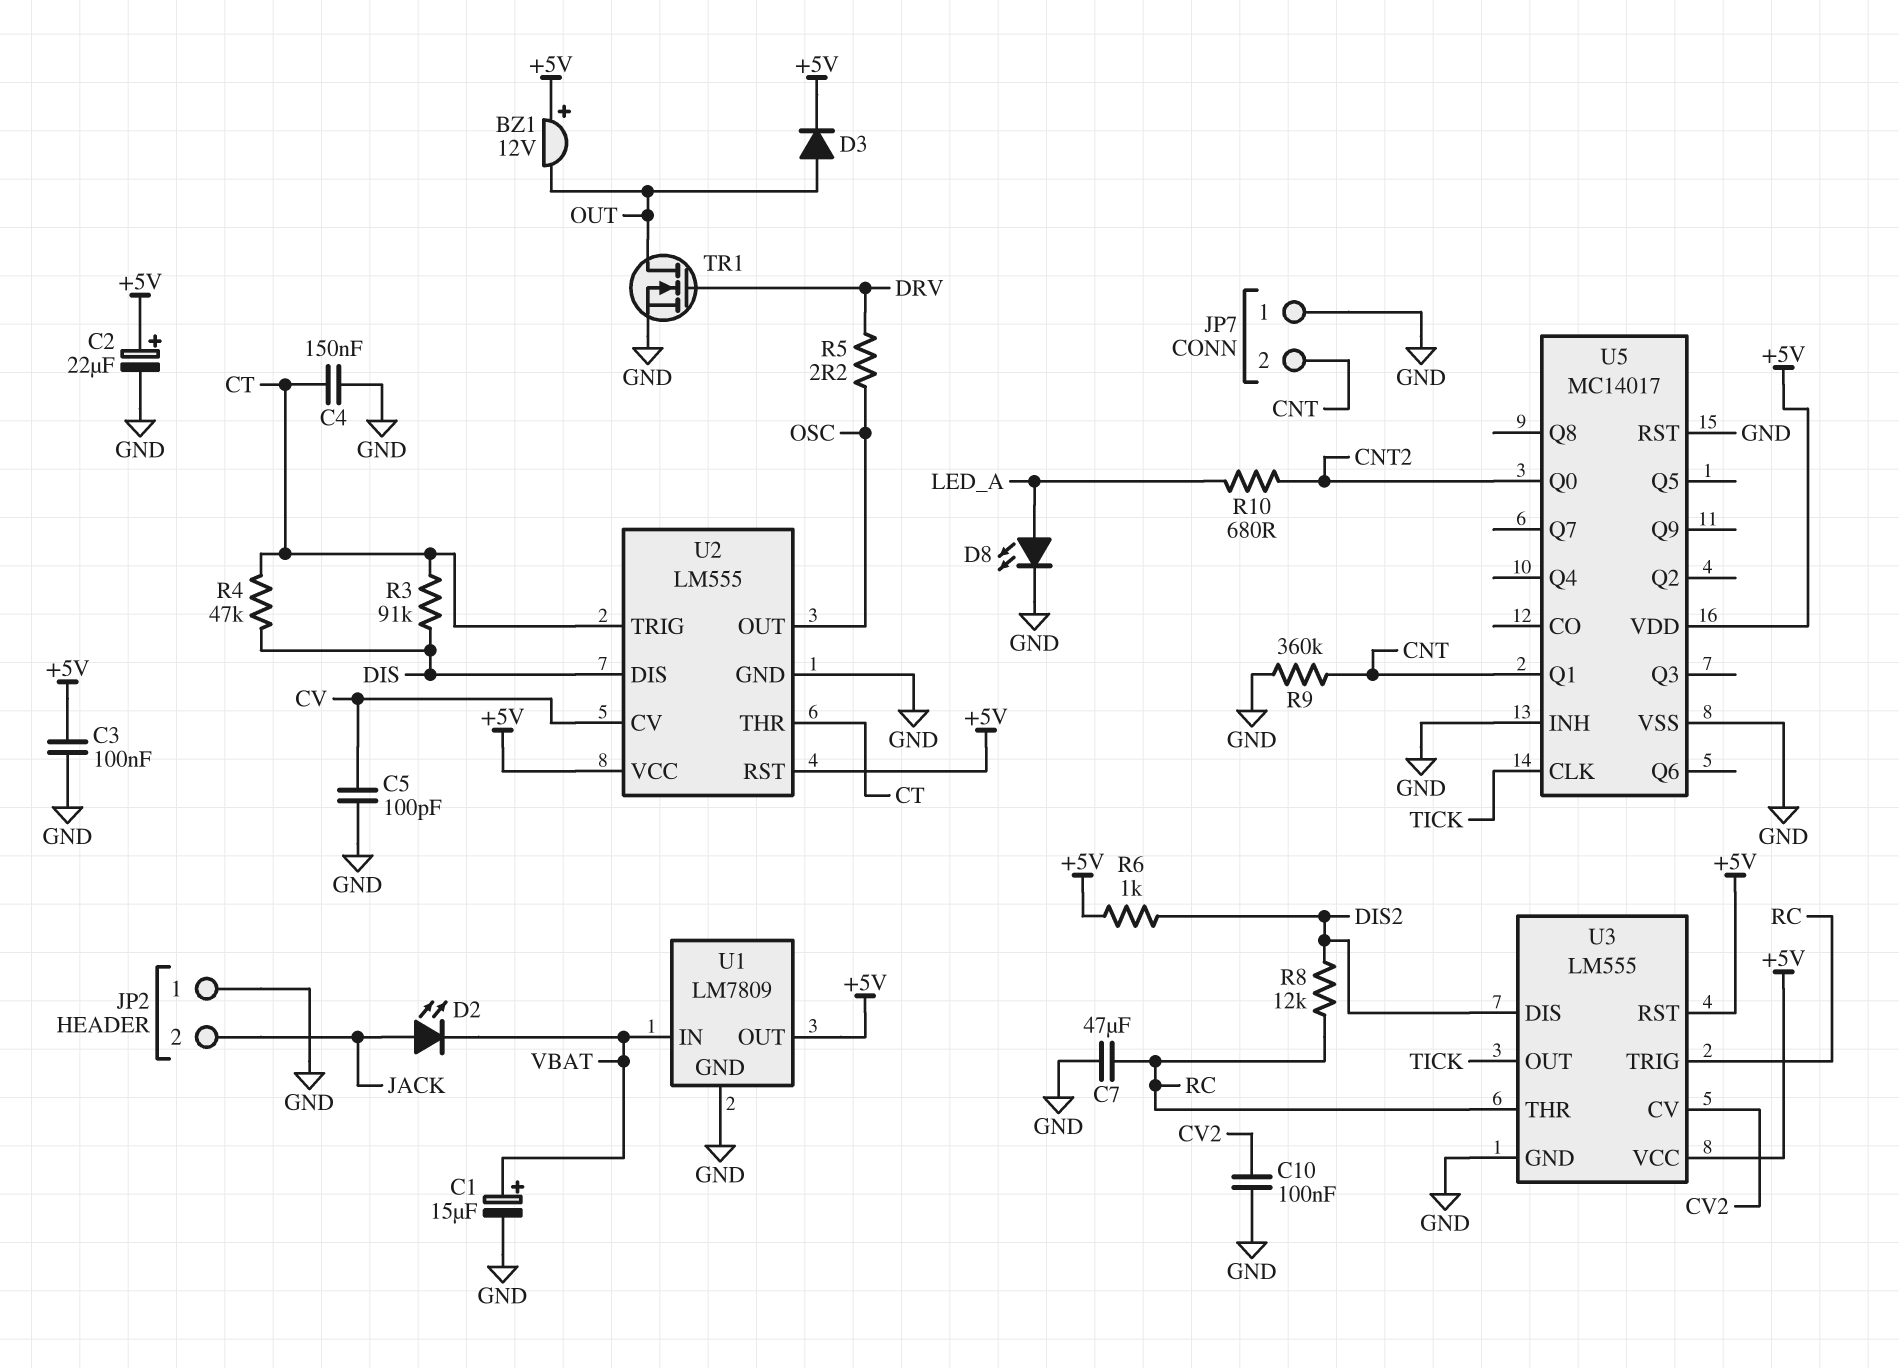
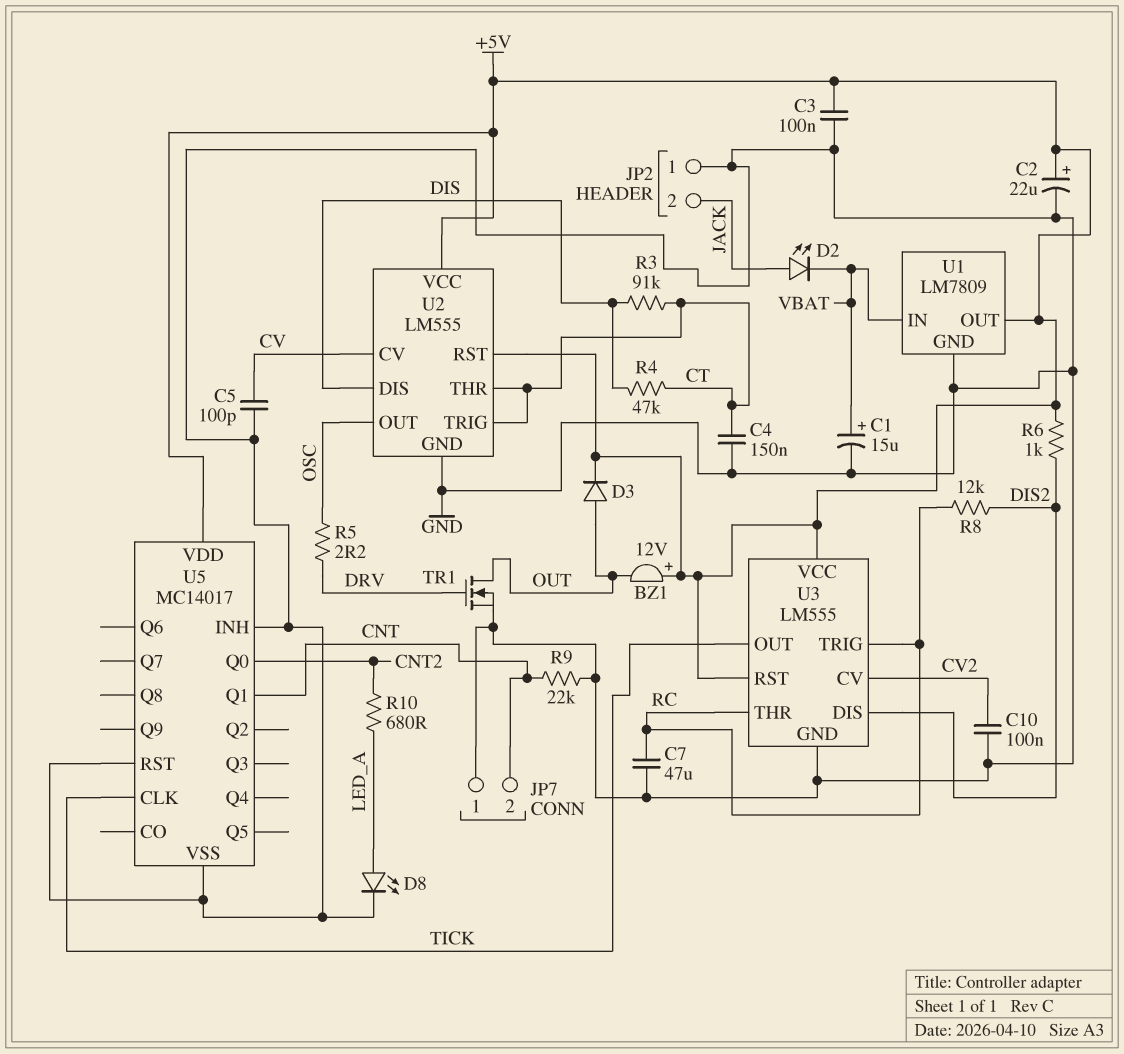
R9: 360k (CNT, GND) -> 22k (CNT, GND)

